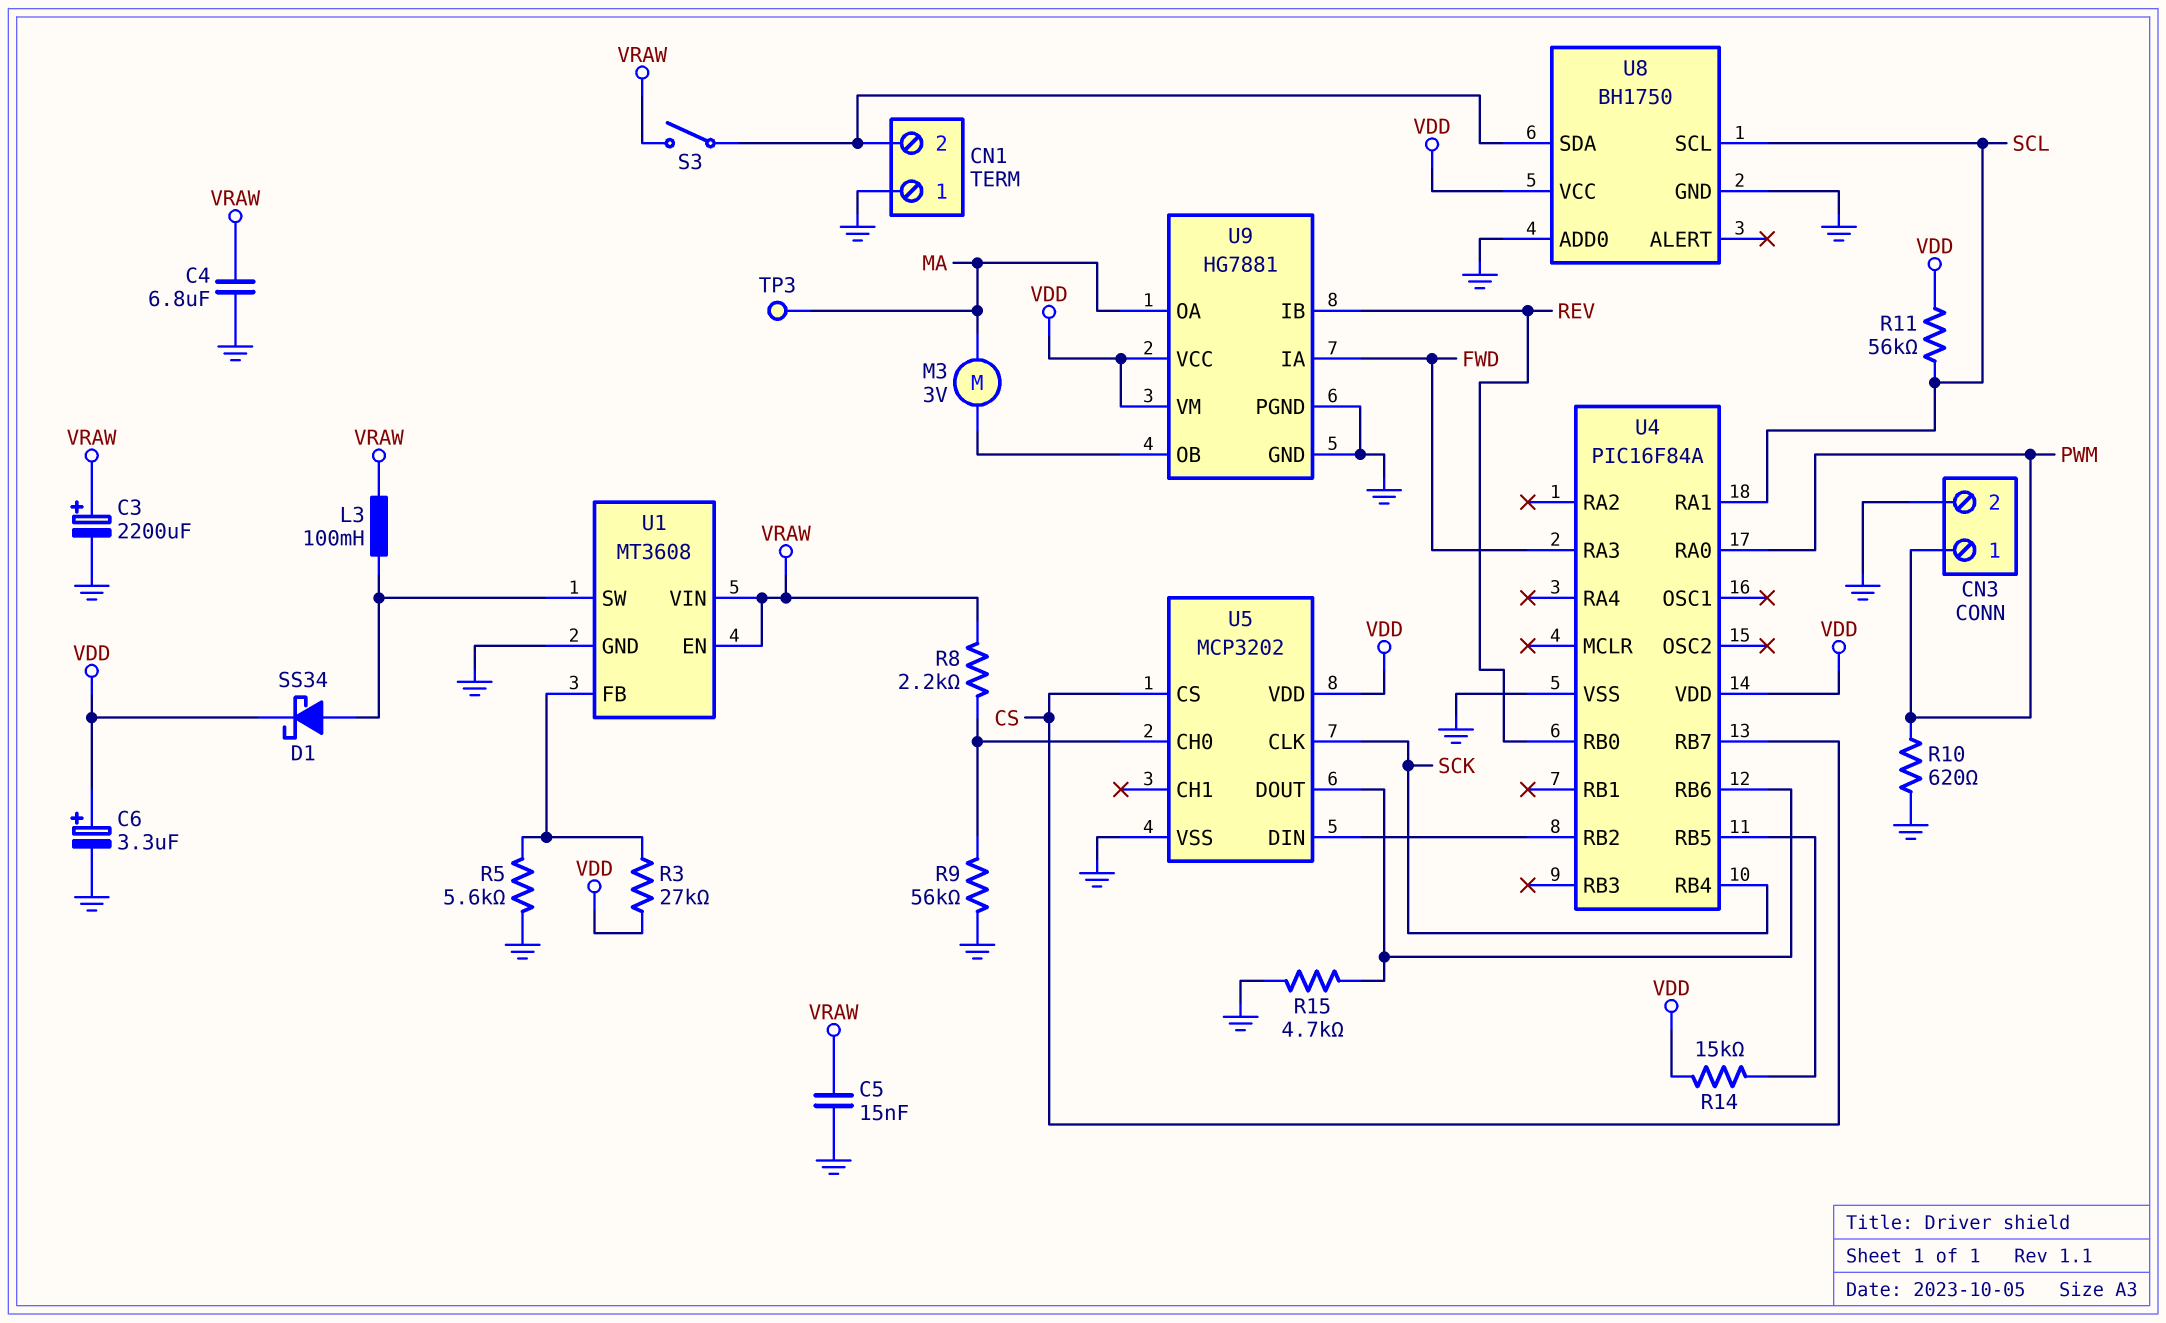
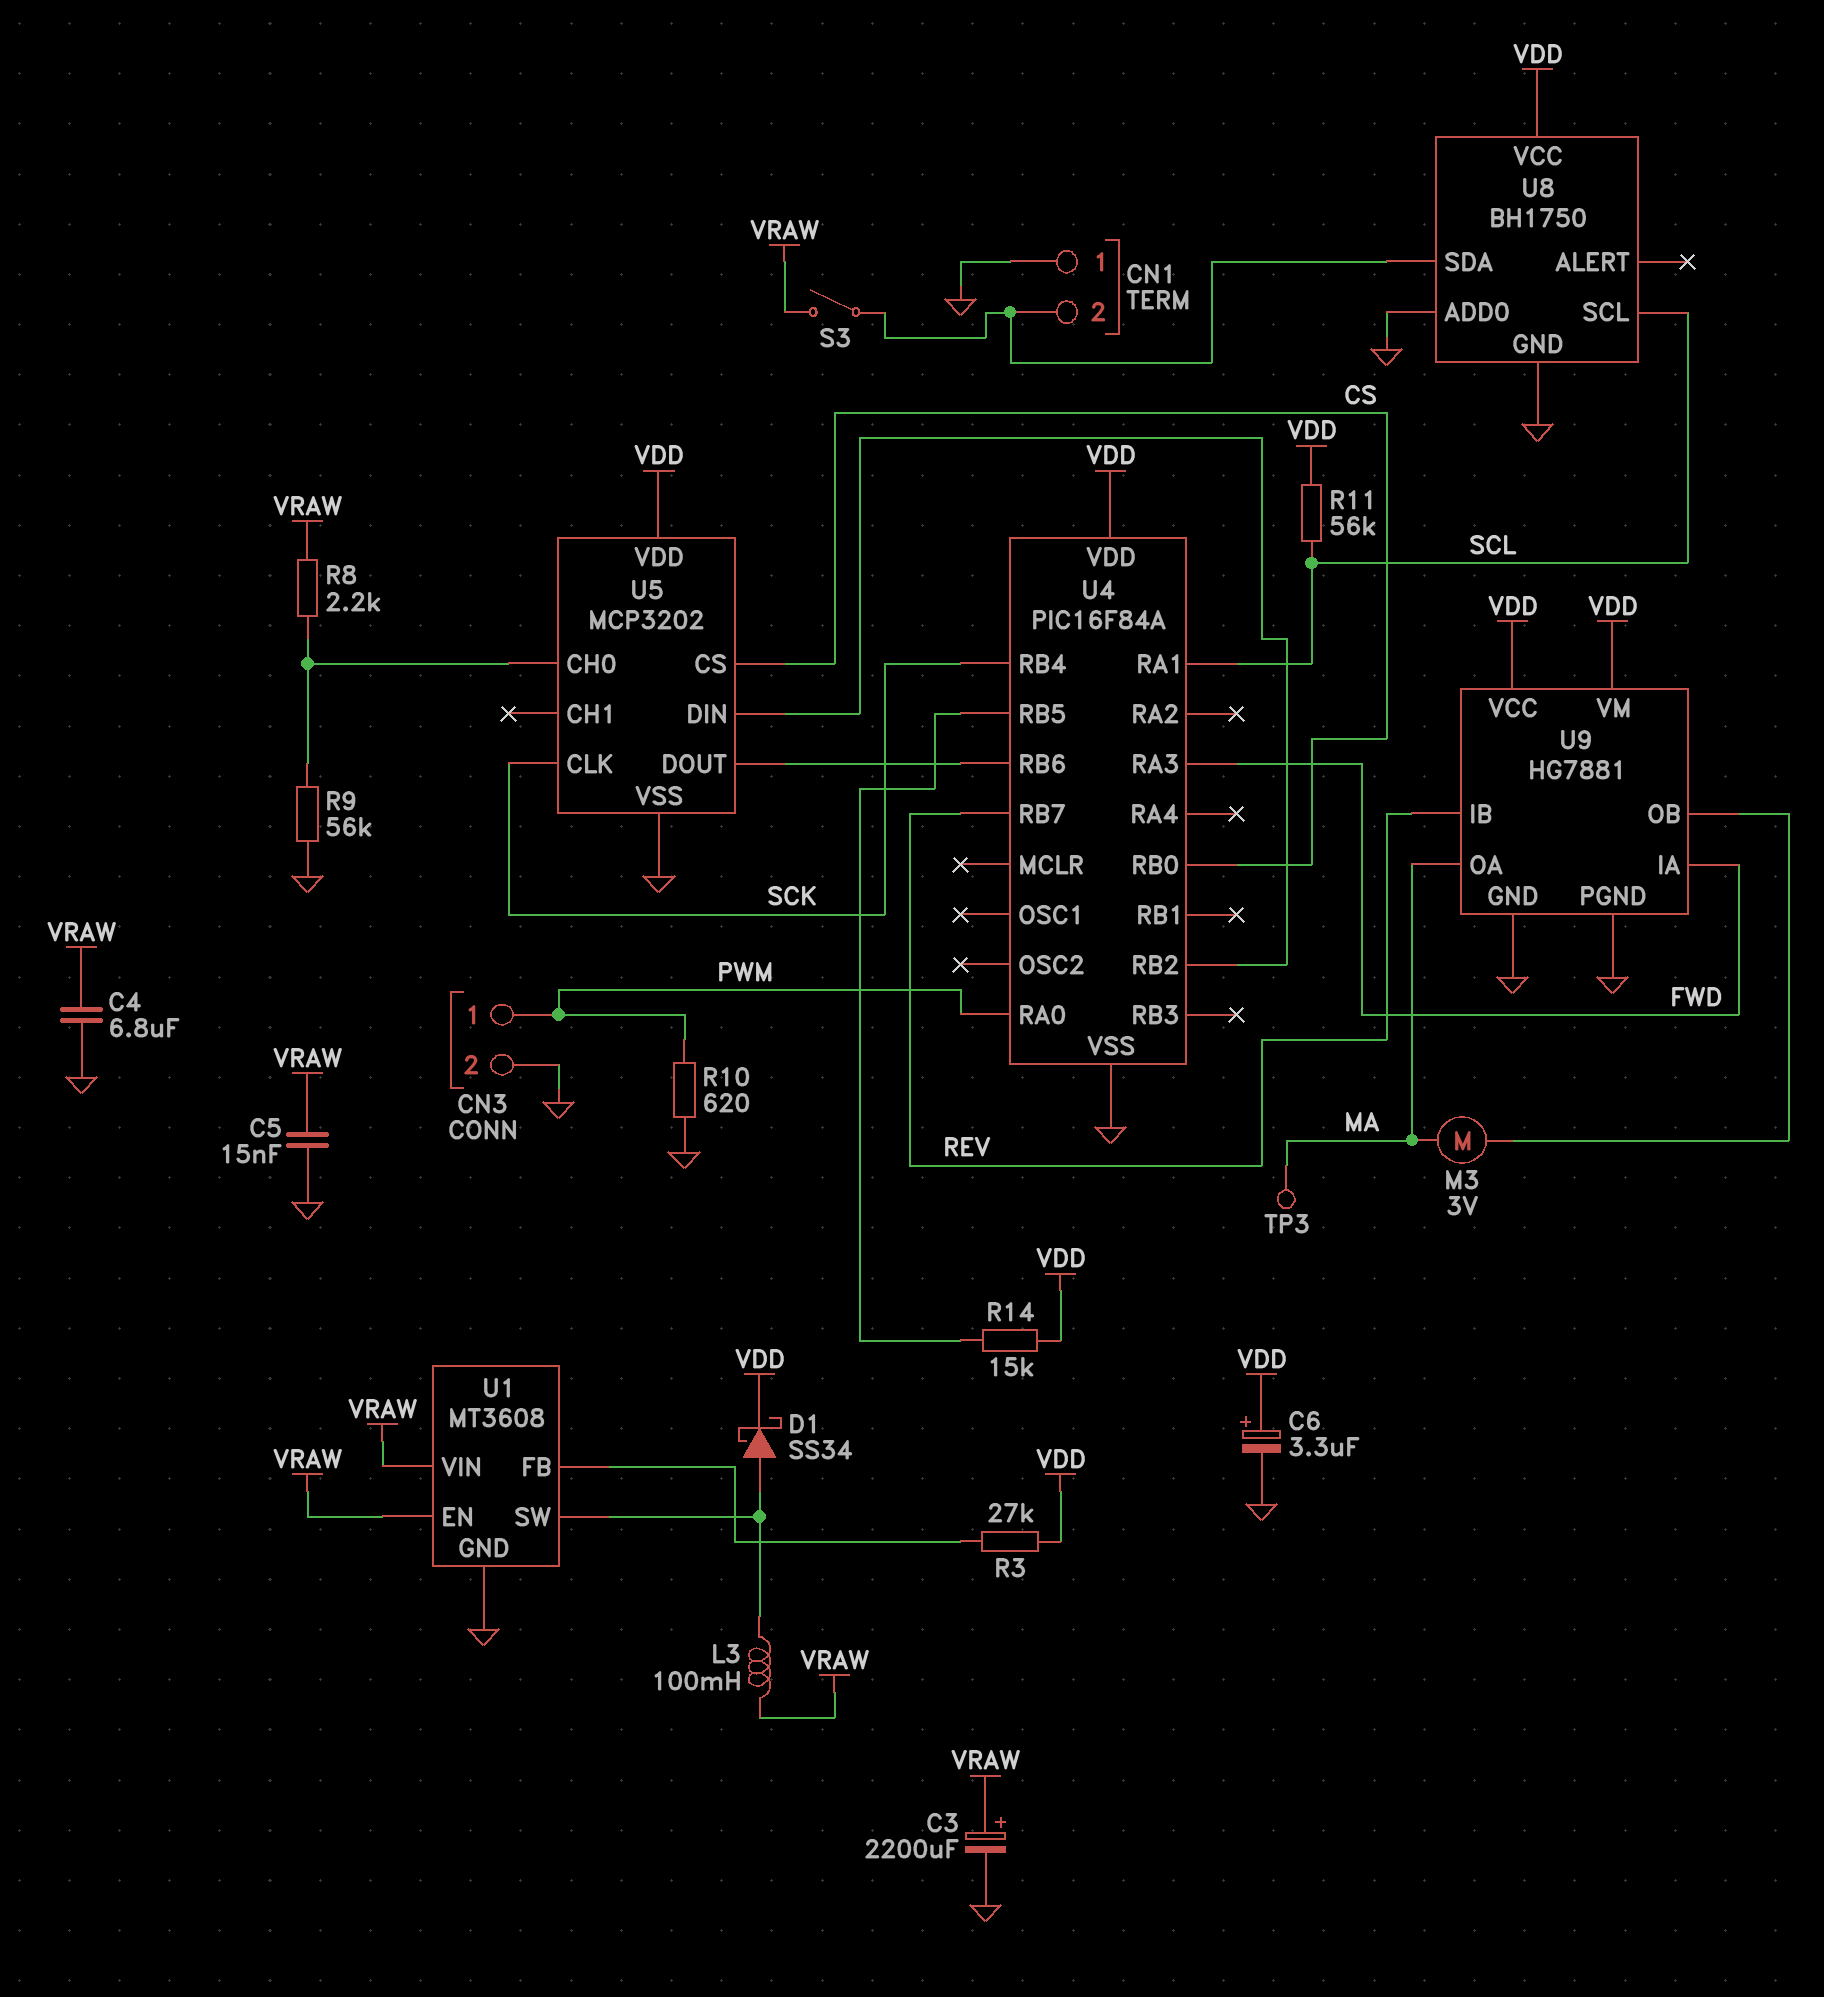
R5: 5.6k (GND, U1/FB) -> none
R15: 4.7k (GND, U4/RB6) -> none
U4 pin RB0: REV -> CS
U4 pin RB7: CS -> REV

